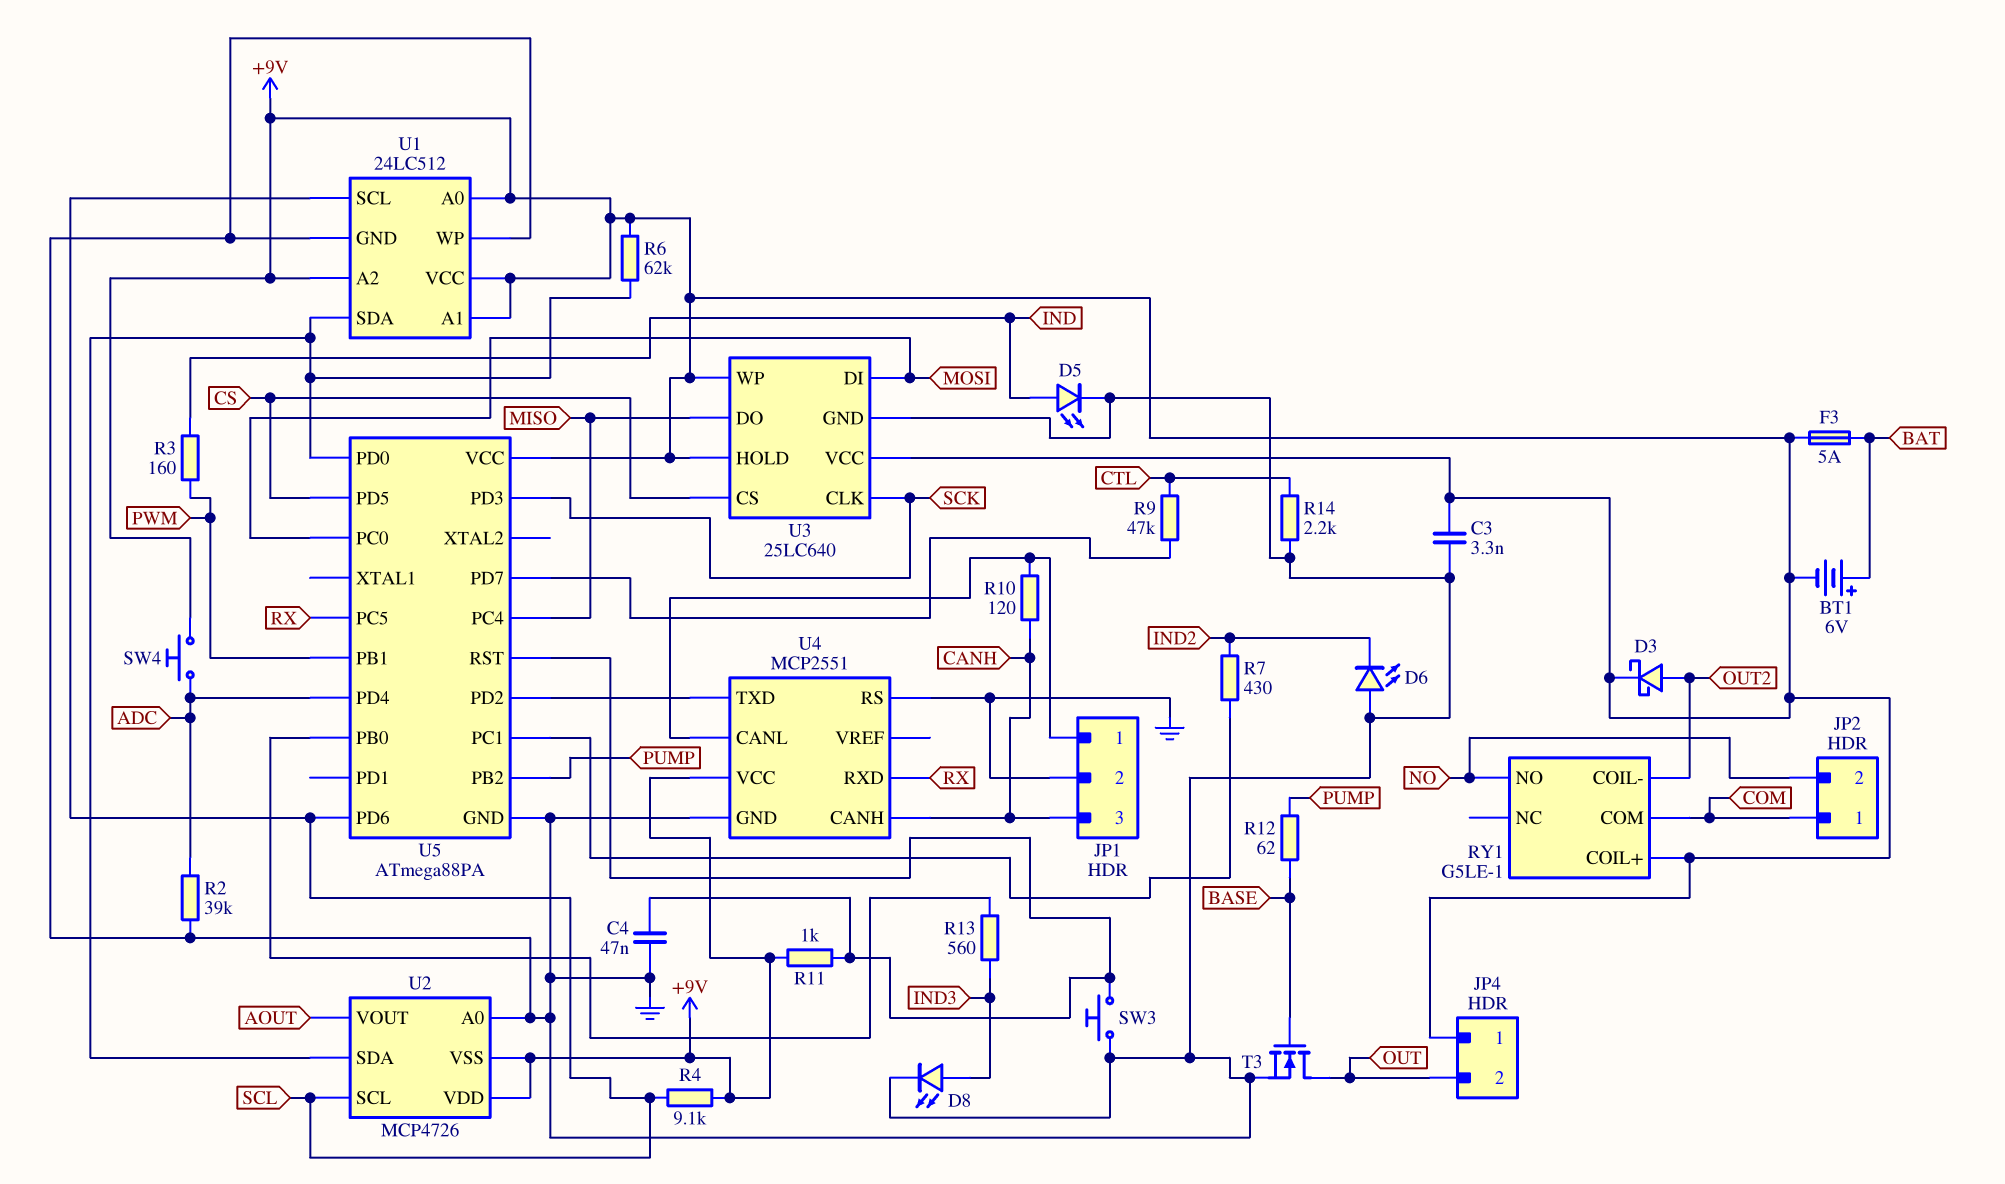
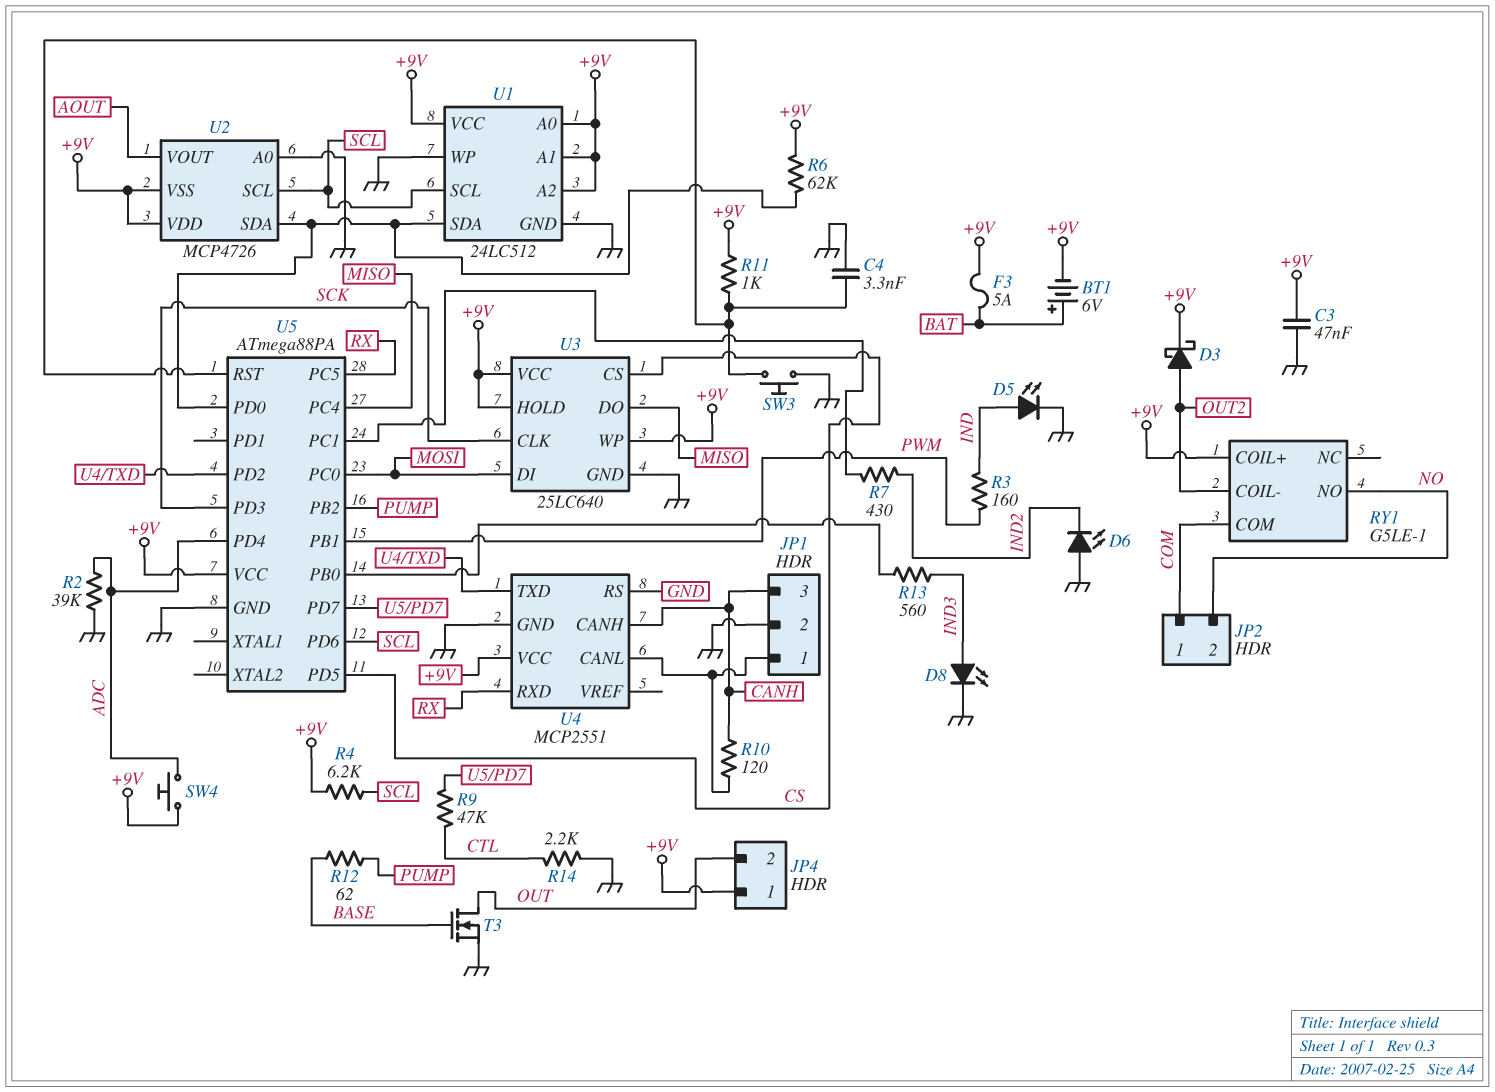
C3: 3.3nF (+9V, GND) -> 47nF (+9V, GND)
C4: 47nF (GND, U5/RST) -> 3.3nF (GND, U5/RST)
R4: 9.1k (+9V, SCL) -> 6.2k (+9V, SCL)

